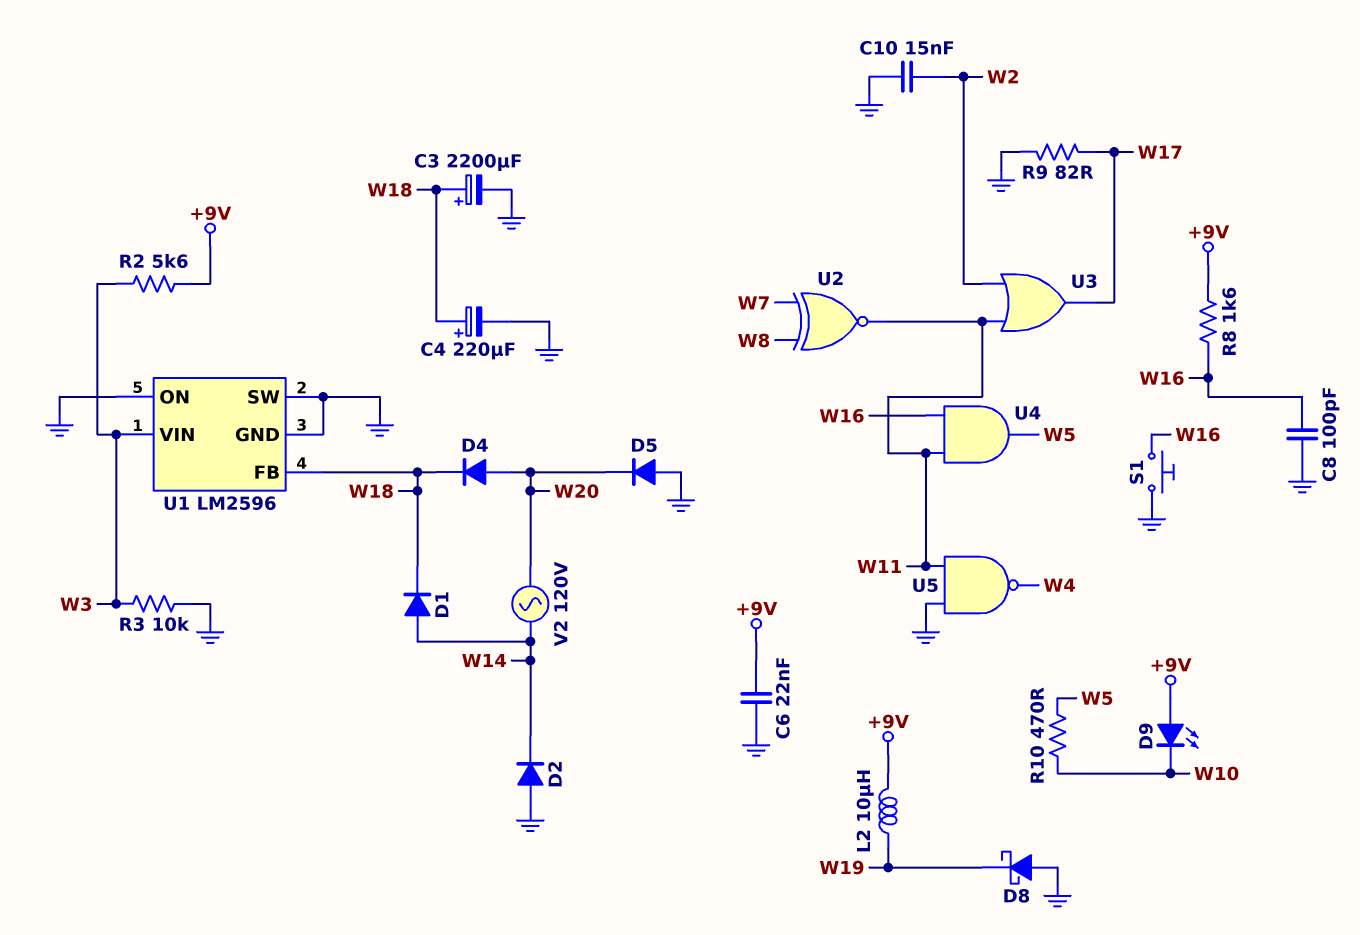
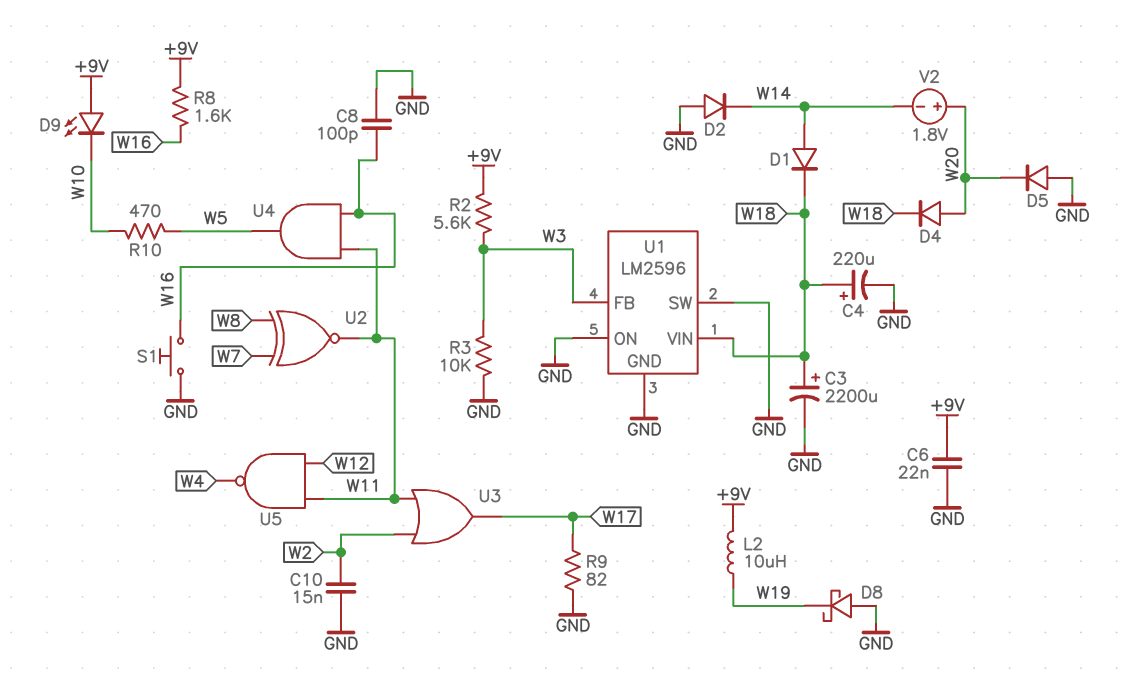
U1 pin FB: W18 -> W3
U1 pin VIN: W3 -> W18
U5: NAND (in GND, in W11, out W4) -> NAND (in W11, in W12, out W4)
V2: AC 120V (W14, W20) -> 1.8V (plus W20, minus W14)

